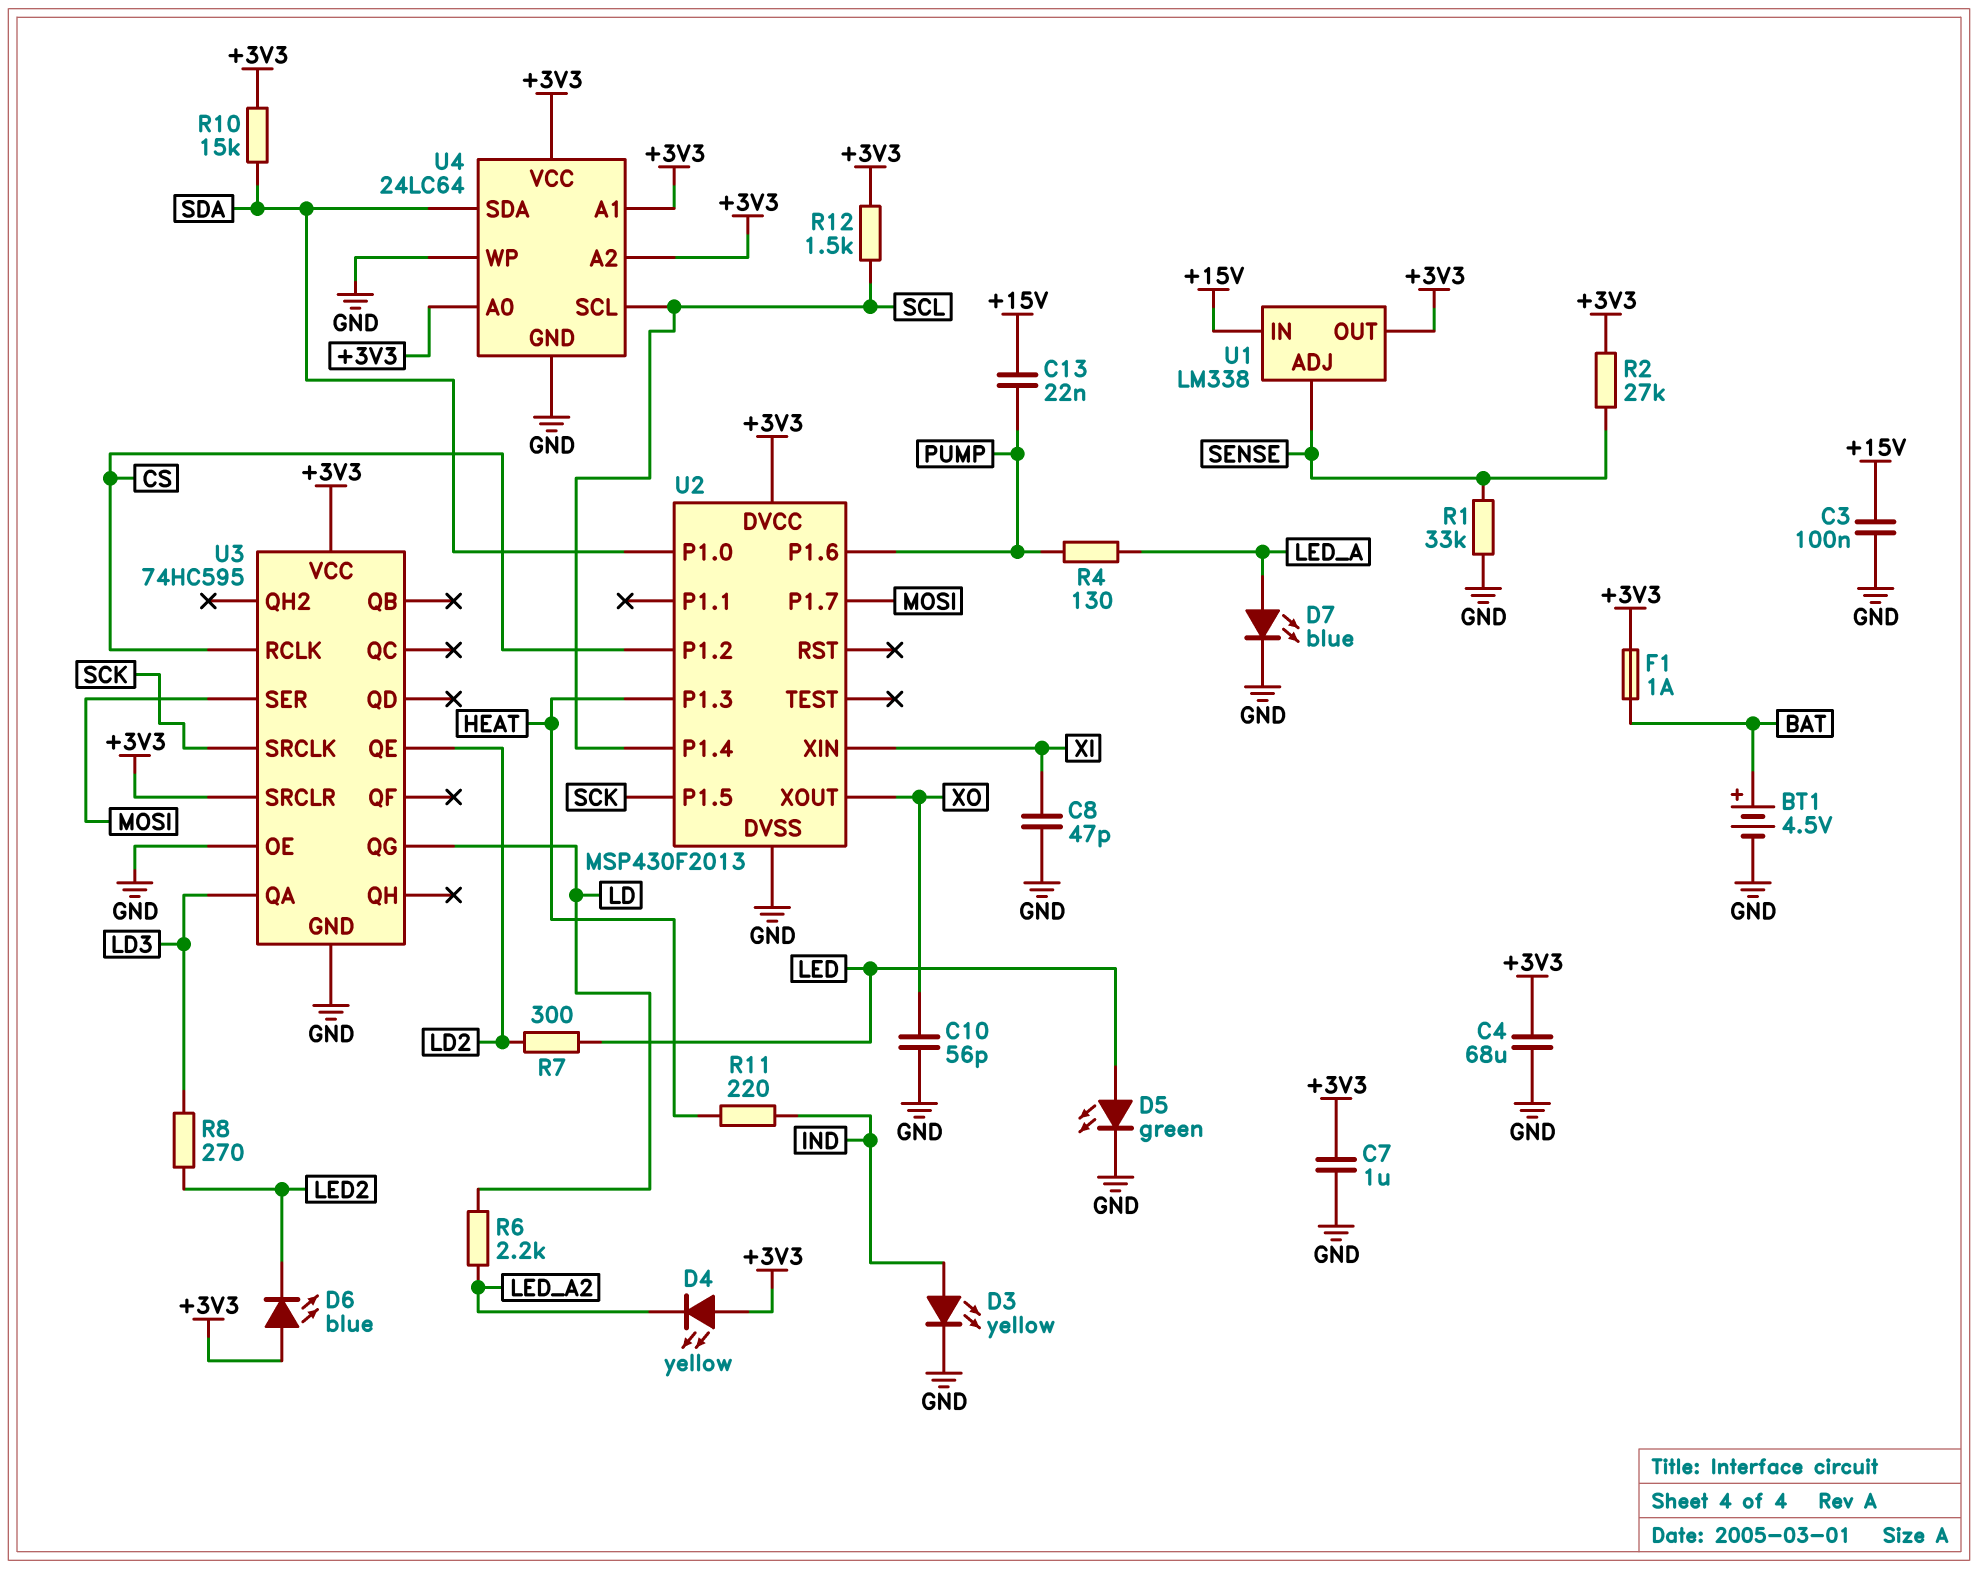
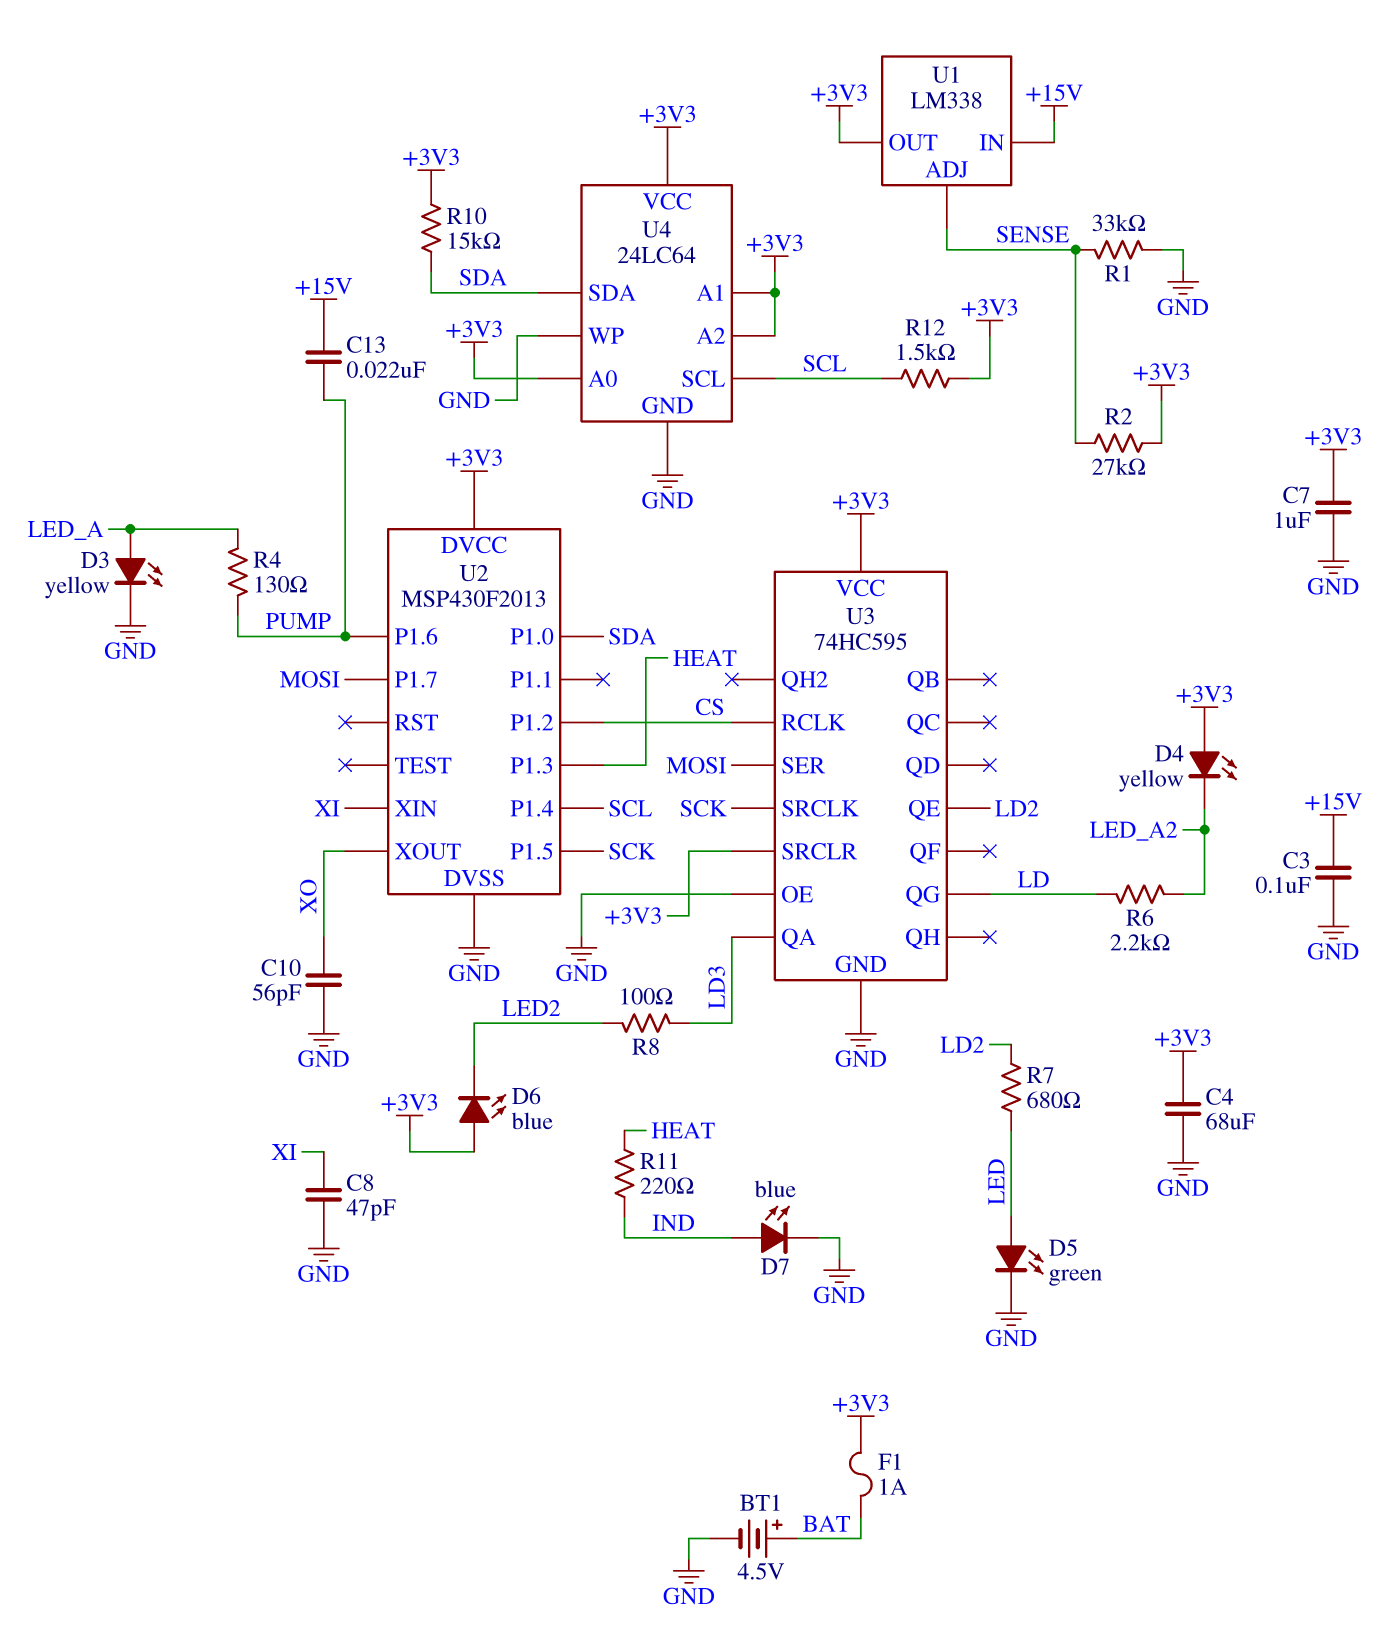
D3: LED yellow (A IND, K GND) -> LED yellow (A LED_A, K GND)
D7: LED blue (A LED_A, K GND) -> LED blue (A IND, K GND)
R7: 300 (LD2, LED) -> 680 (LD2, LED)
R8: 270 (LD3, LED2) -> 100 (LD3, LED2)

